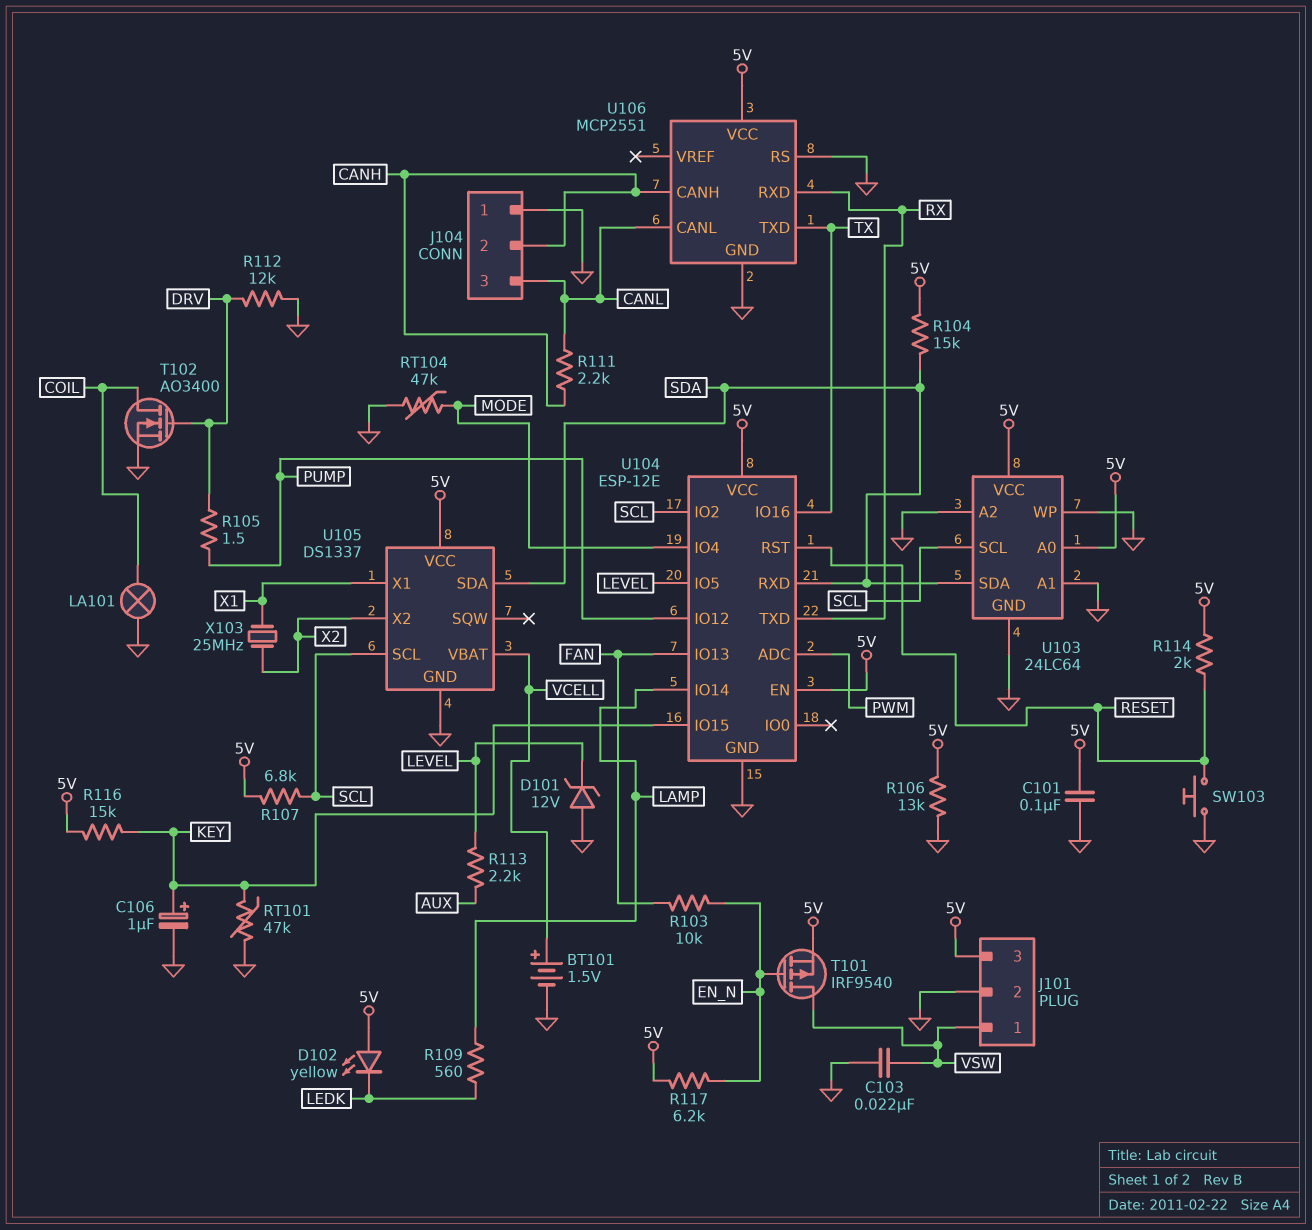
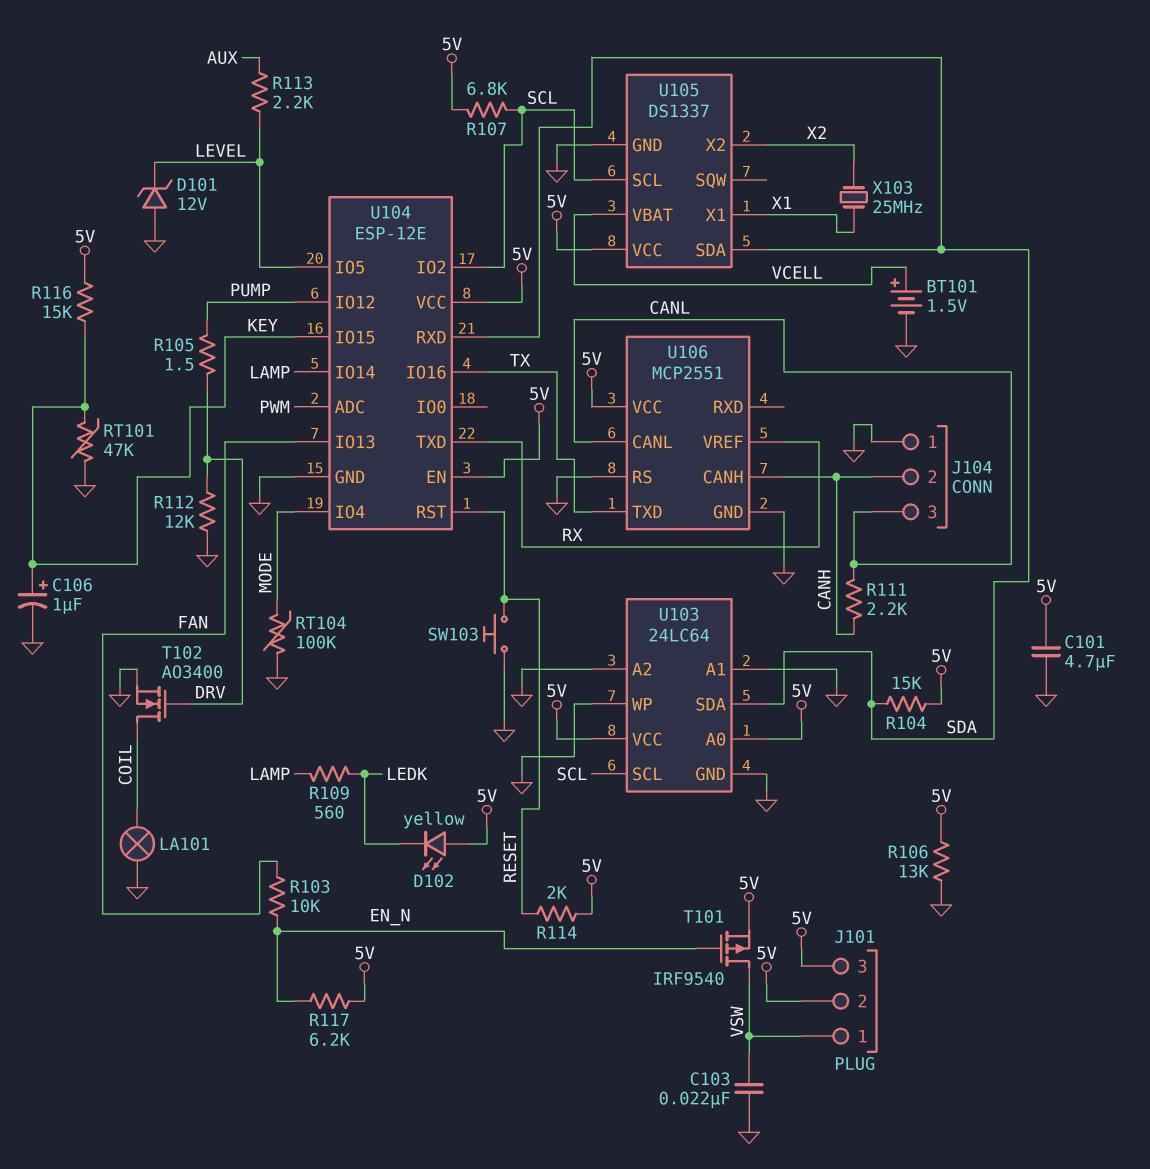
C101: 100nF (5V, GND) -> 4.7uF (5V, GND)
J101 pin 2: GND -> 5V
RT104: 47k (GND, MODE) -> 100k (GND, MODE)
U106 pin RXD: RX -> none
U106 pin VREF: none -> RX

